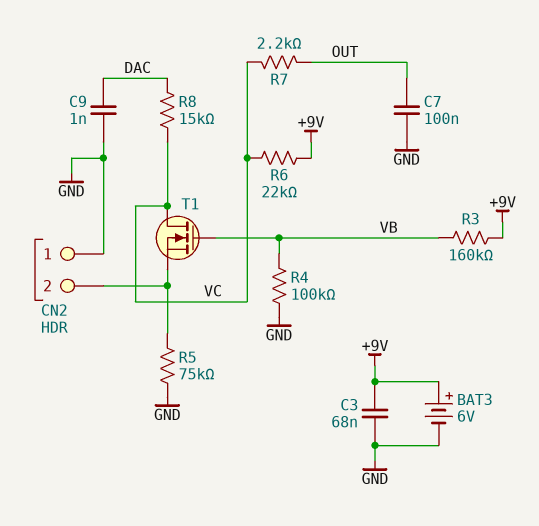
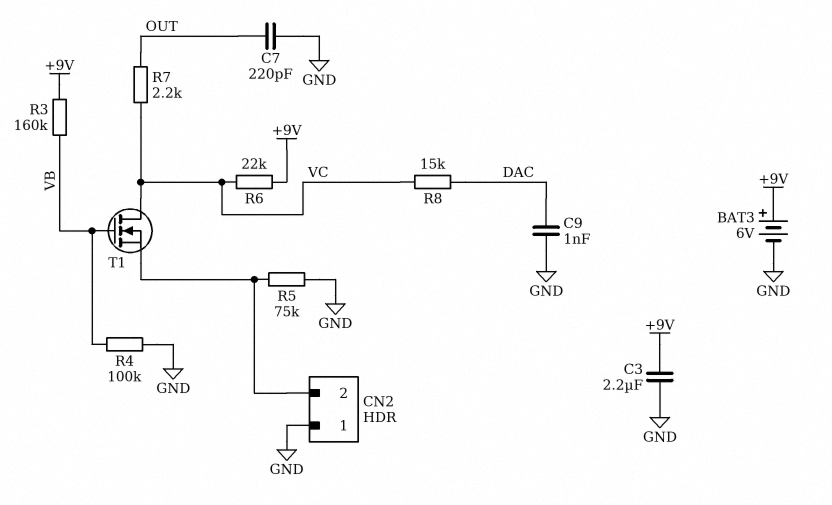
C3: 68nF (+9V, GND) -> 2.2uF (+9V, GND)
C7: 100nF (GND, OUT) -> 220pF (GND, OUT)

